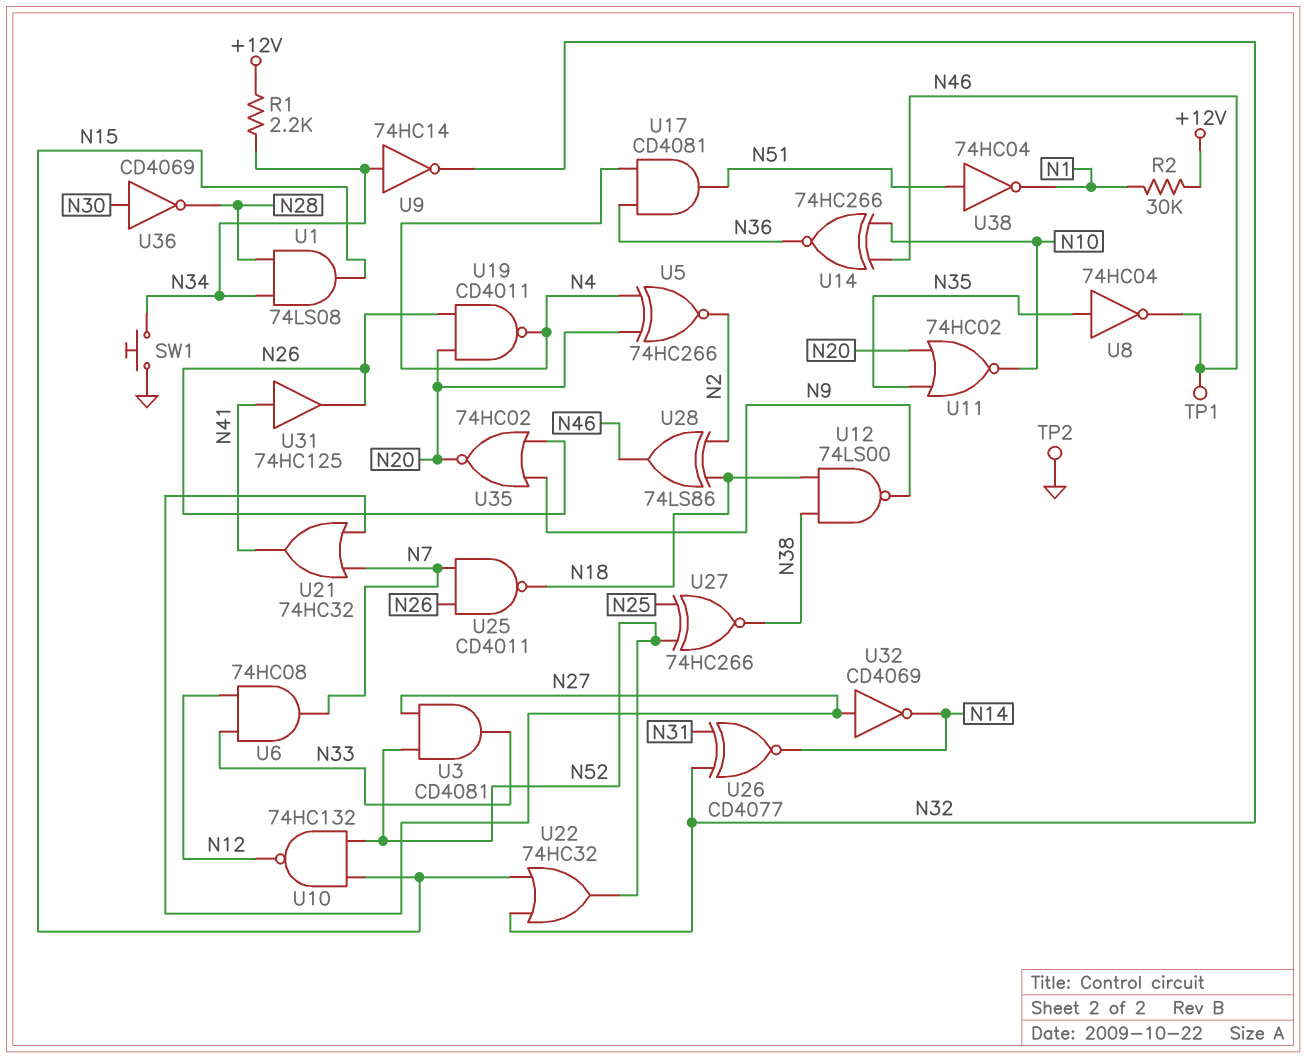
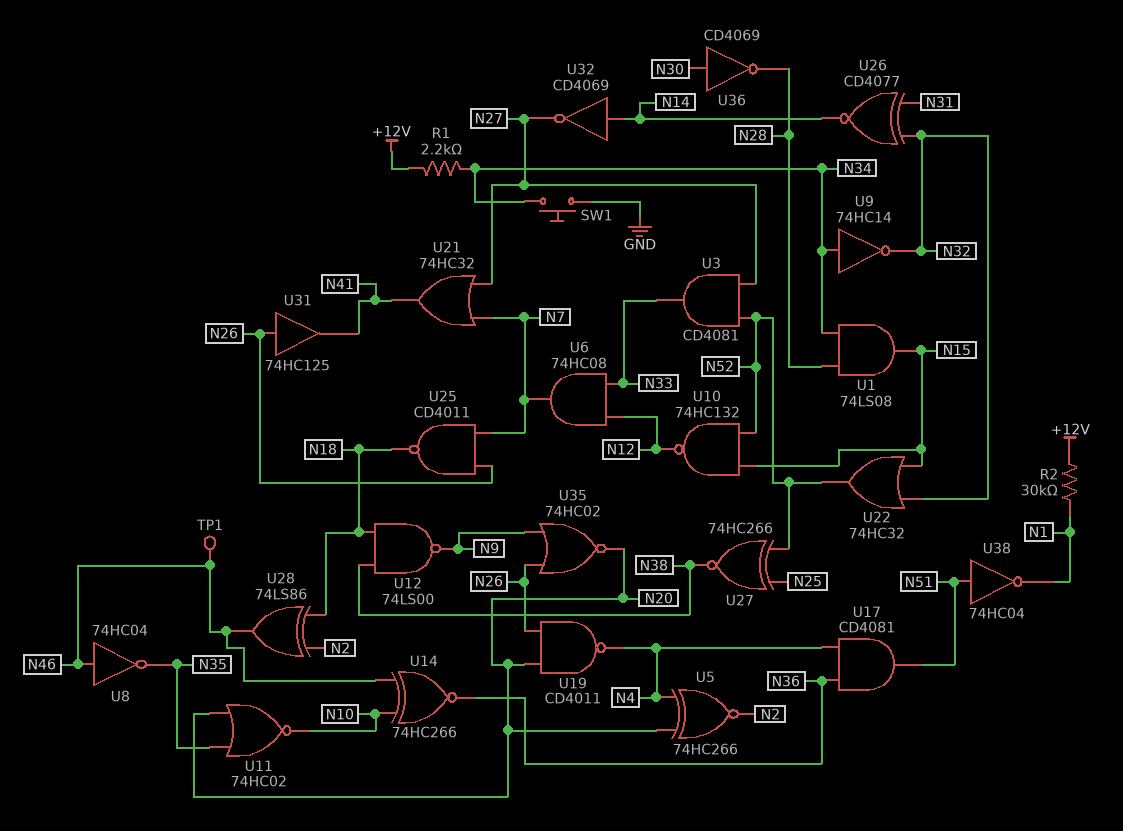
TP2: test point (GND) -> none
U8: NOT 74HC04 (in N35, out N46) -> NOT 74HC04 (in N46, out N35)
U31: buffer 74HC125 (in N41, out N26) -> buffer 74HC125 (in N26, out N41)
U32: NOT CD4069 (in N27, out N14) -> NOT CD4069 (in N14, out N27)

